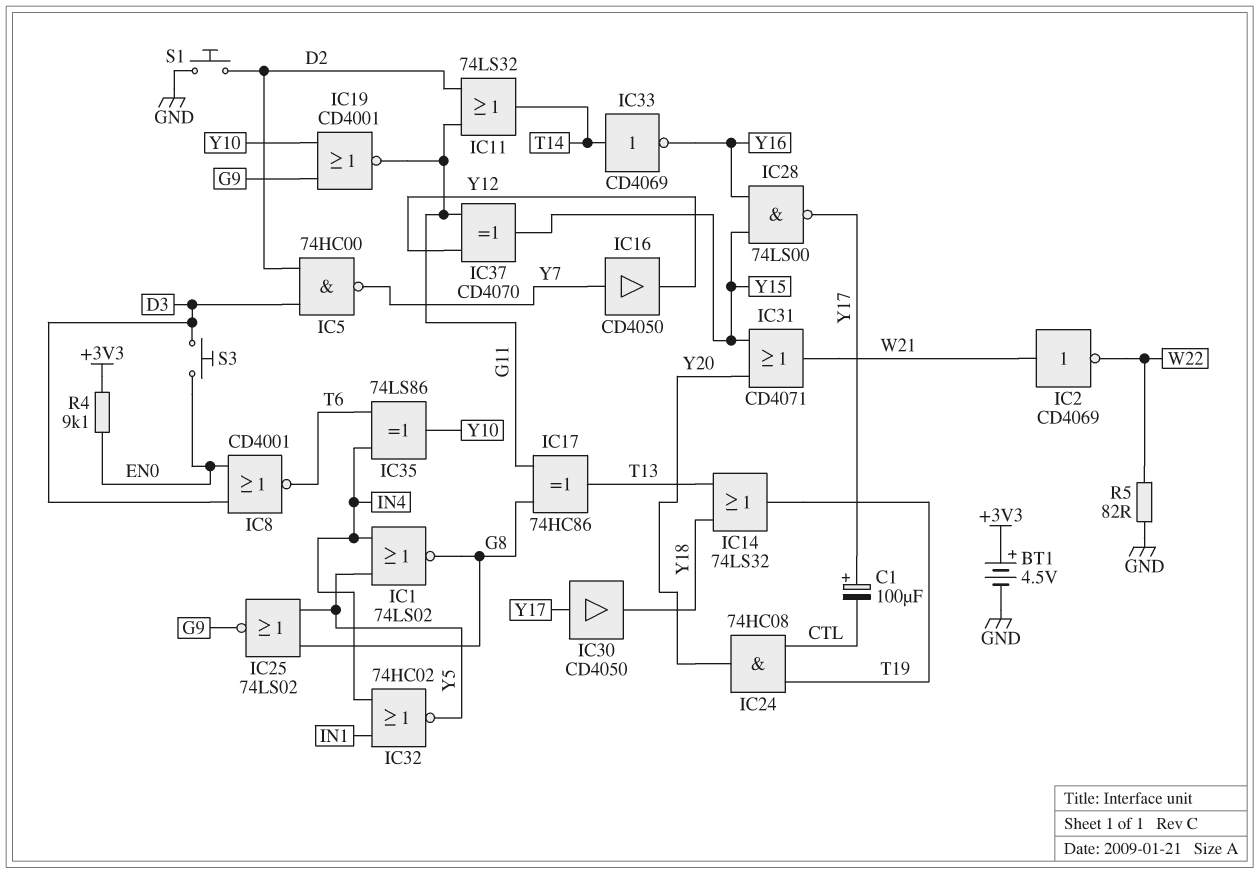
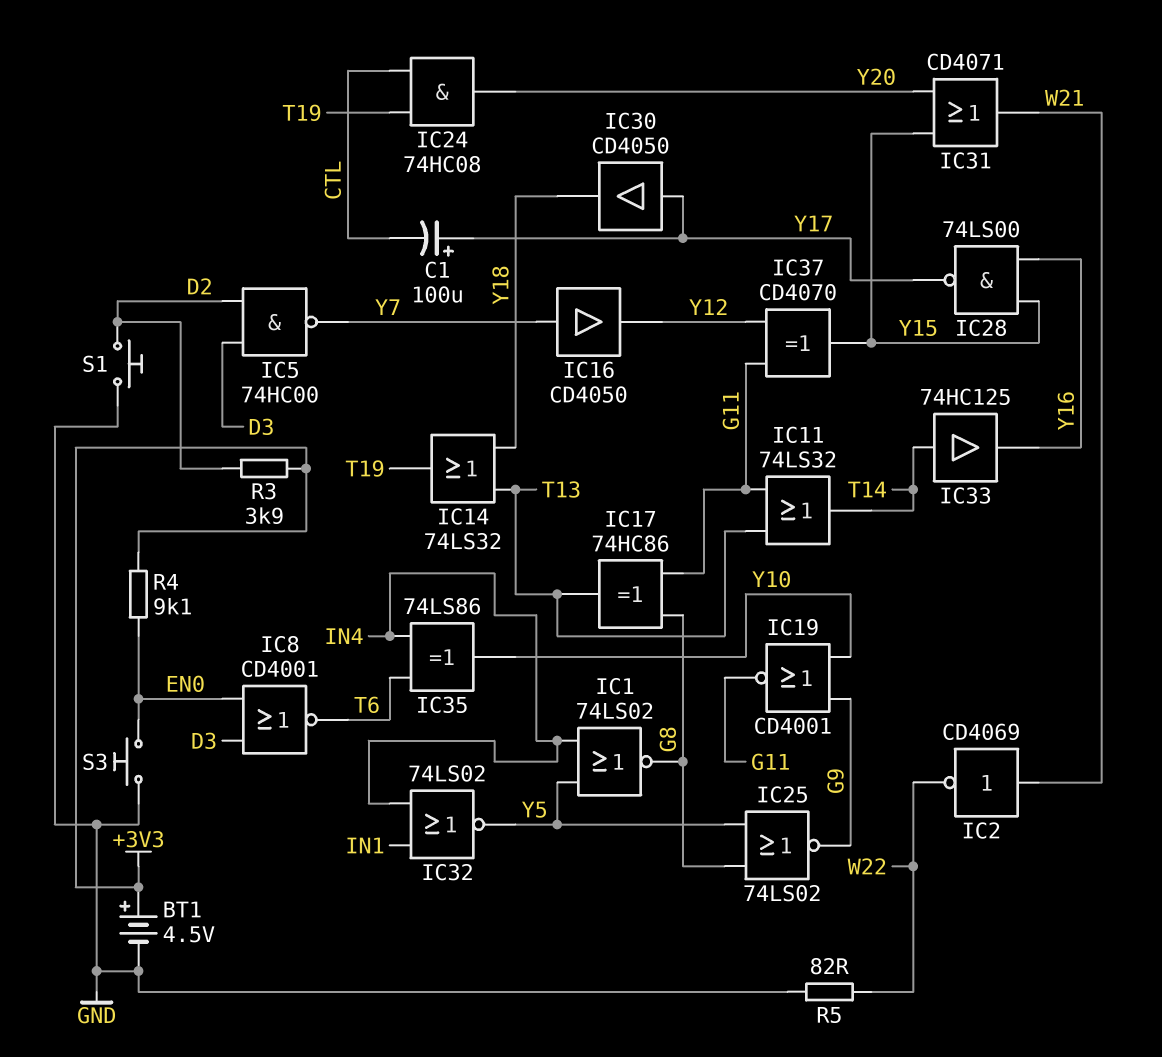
IC11: OR 74LS32 (in D2, in G11, out T14) -> OR 74LS32 (in G11, in T13, out T14)
IC32: NOR 74HC02 (in IN1, in IN4, out Y5) -> NOR 74LS02 (in IN1, in IN4, out Y5)
IC33: NOT CD4069 (in T14, out Y16) -> buffer 74HC125 (in T14, out Y16)
R3: none -> 3.9k (+3V3, D2)
S3: button (D3, EN0) -> button (EN0, GND)

